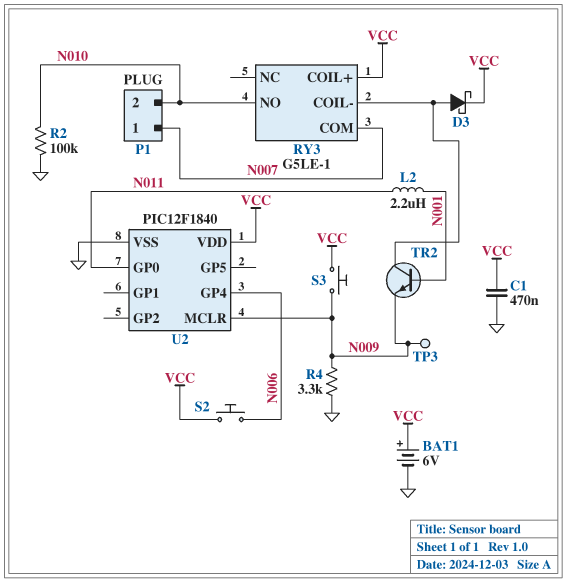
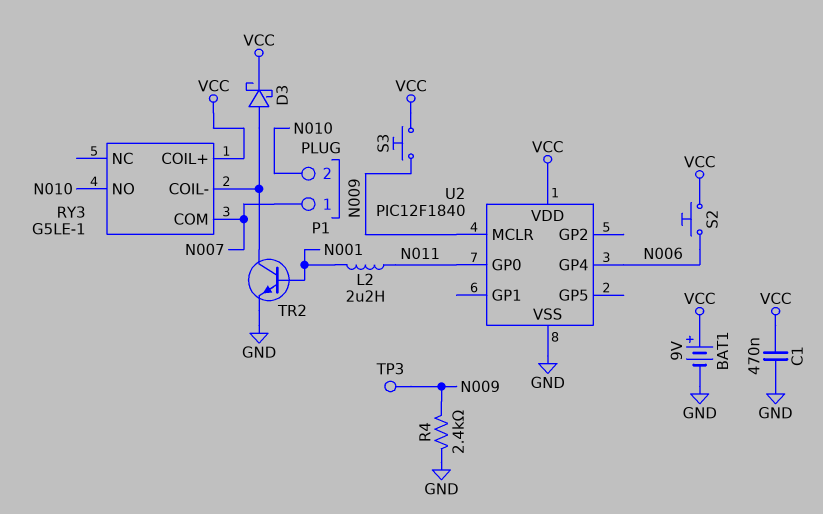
BAT1: 6V (plus VCC, minus GND) -> 9V (plus VCC, minus GND)
R2: 100k (GND, N010) -> none
R4: 3.3k (GND, N009) -> 2.4k (GND, N009)
TR2: NPN (B N001, C RY3/COIL-, E N009) -> NPN (B N001, C RY3/COIL-, E GND)

